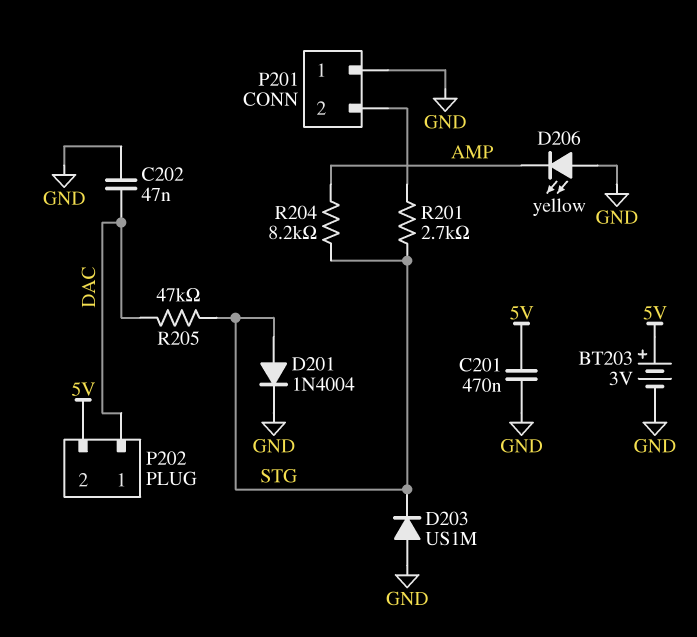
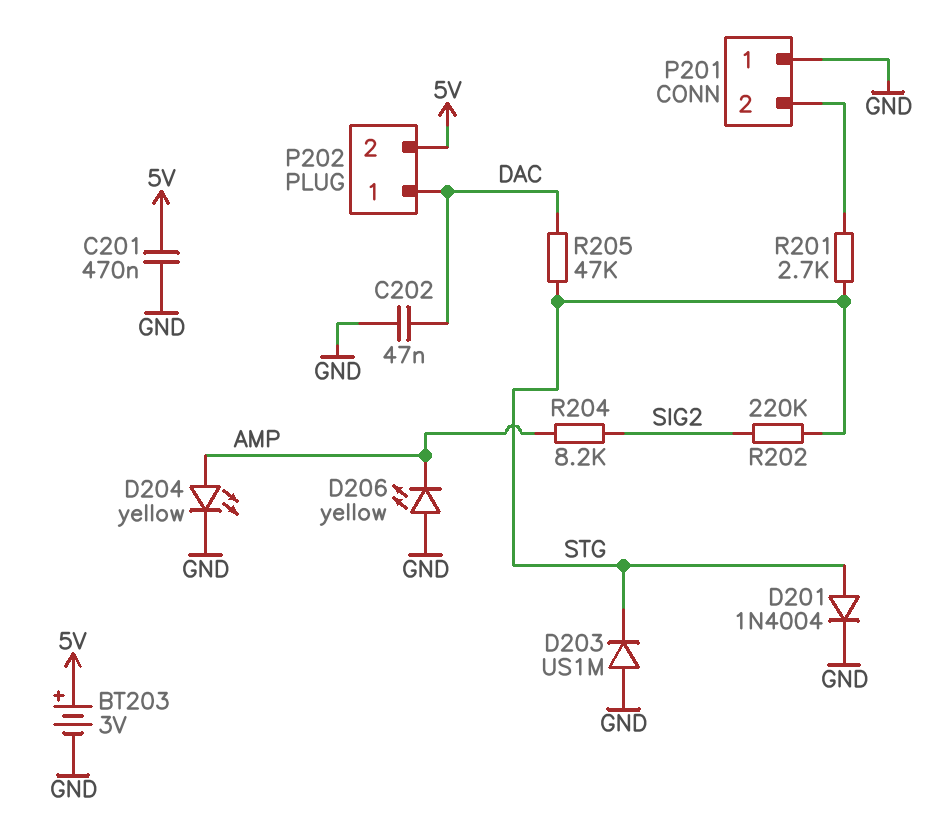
D204: none -> LED yellow (A AMP, K GND)
R202: none -> 220k (SIG2, STG)
R204: 8.2k (AMP, STG) -> 8.2k (AMP, SIG2)

